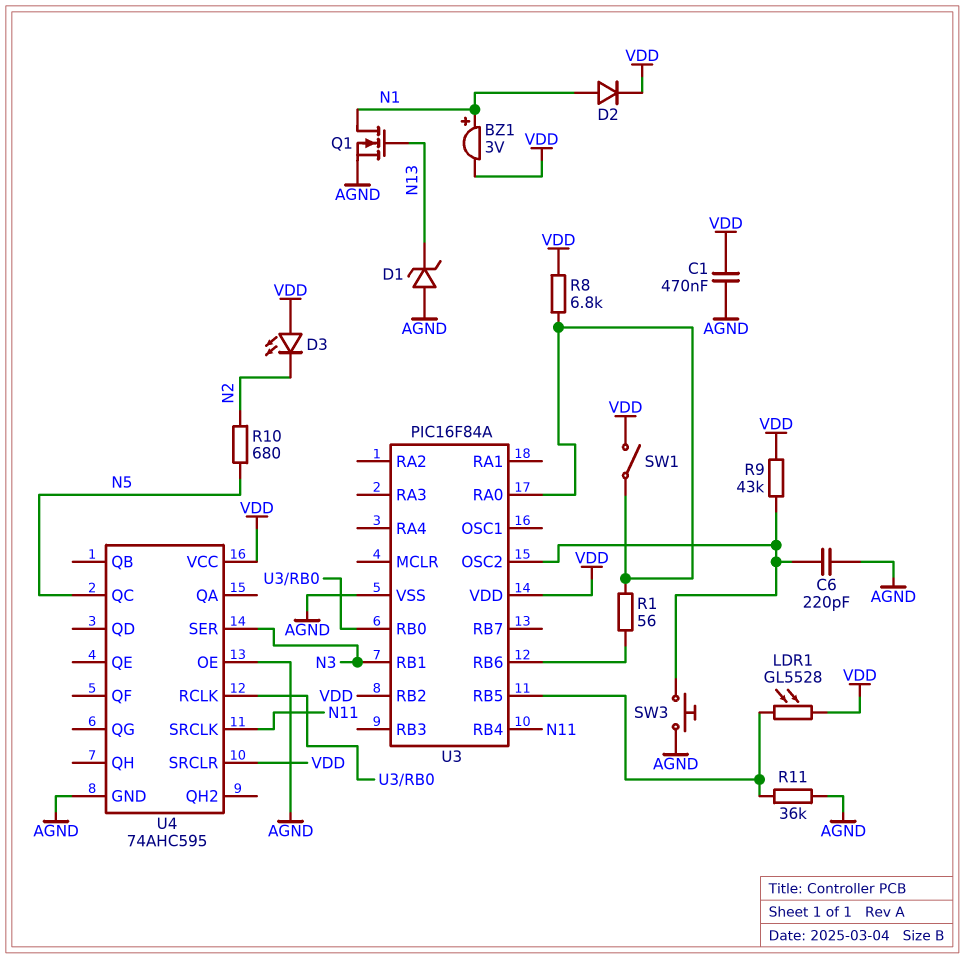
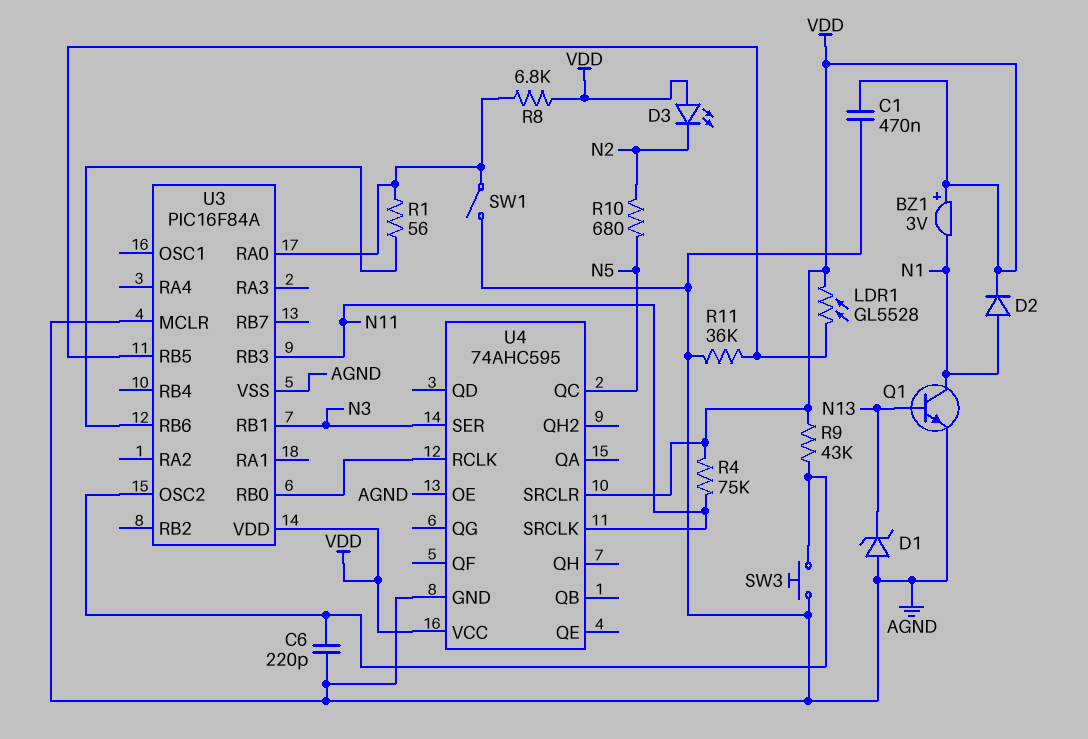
BZ1: buzzer 3V (plus N1, minus VDD) -> buzzer 3V (plus VDD, minus N1)
Q1: NMOS (G N13, D N1, S AGND) -> NPN (B N13, C N1, E AGND)
R4: none -> 75k (N11, VDD)
SW1: switch (U3/RA0, VDD) -> switch (AGND, U3/RA0)
U3 pin MCLR: none -> AGND
U3 pin RB2: VDD -> none
U3 pin RB3: none -> N11
U3 pin RB4: N11 -> none

